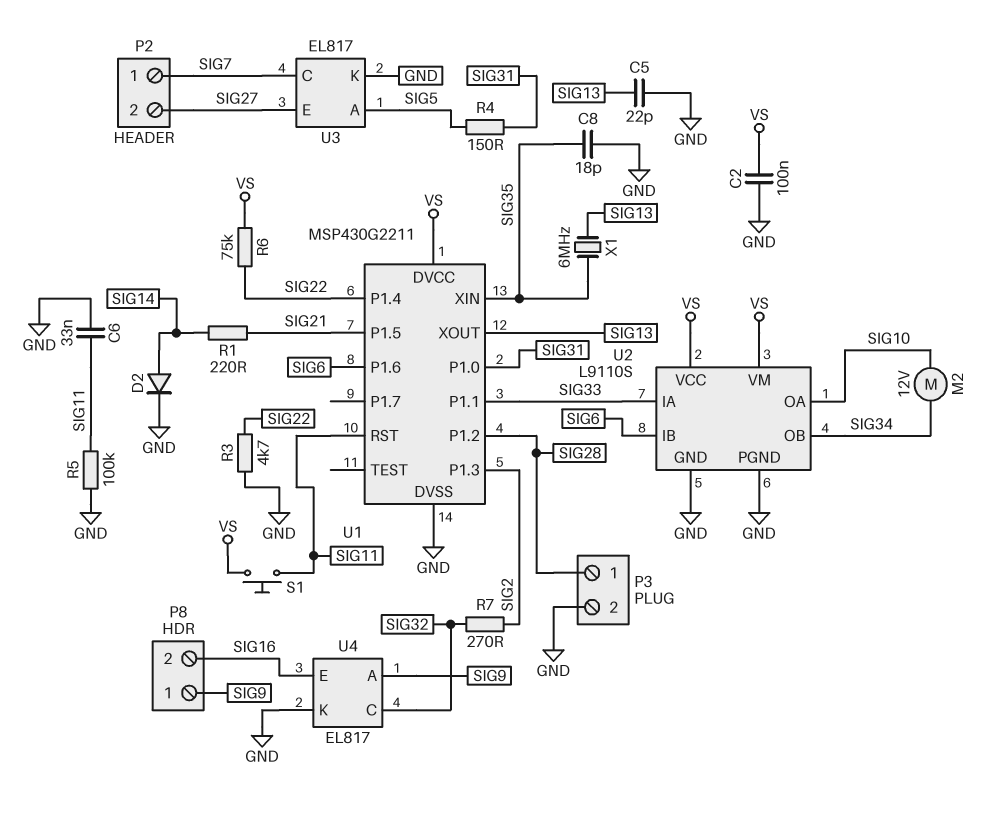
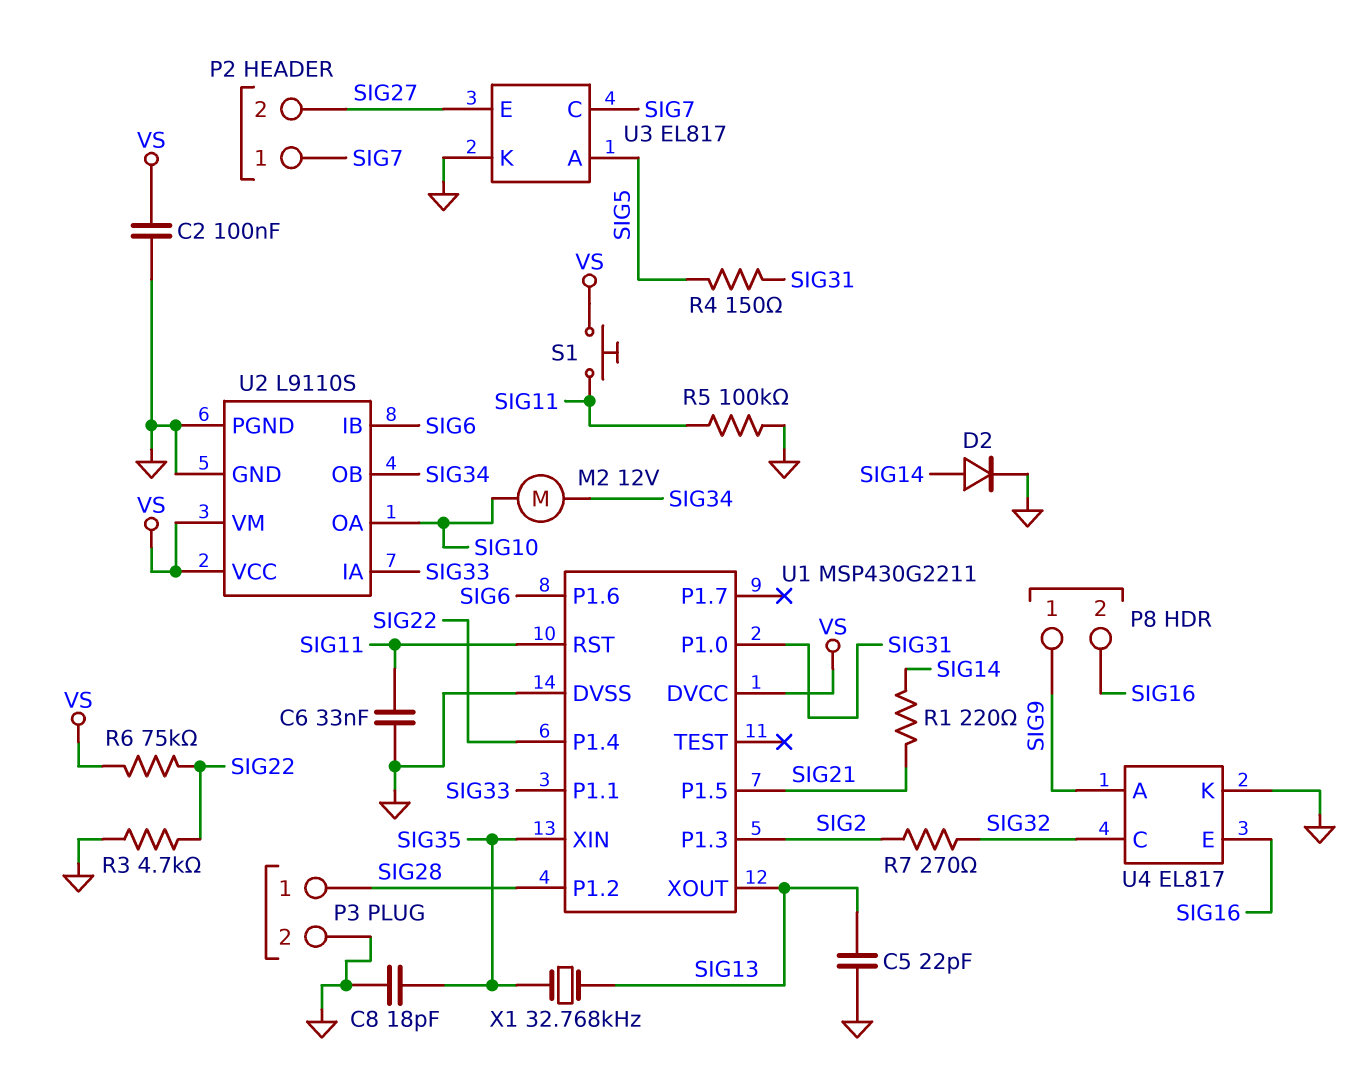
X1: 6MHz (SIG13, SIG35) -> 32.768kHz (SIG13, SIG35)

